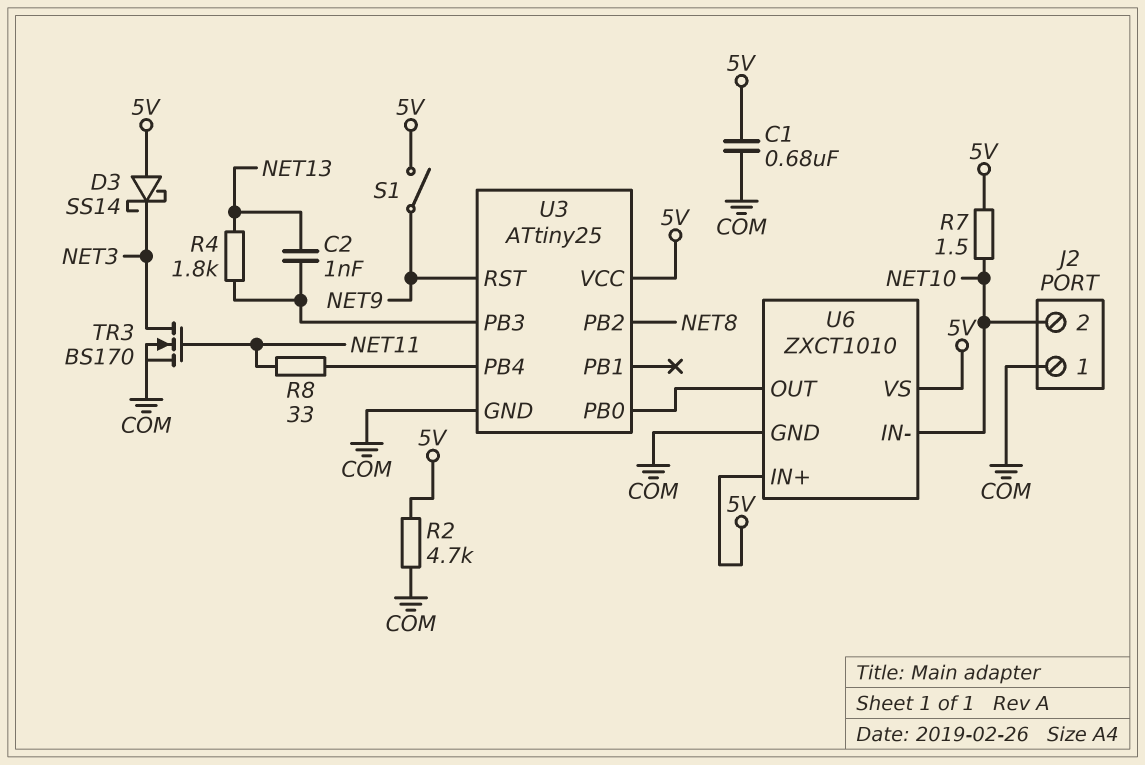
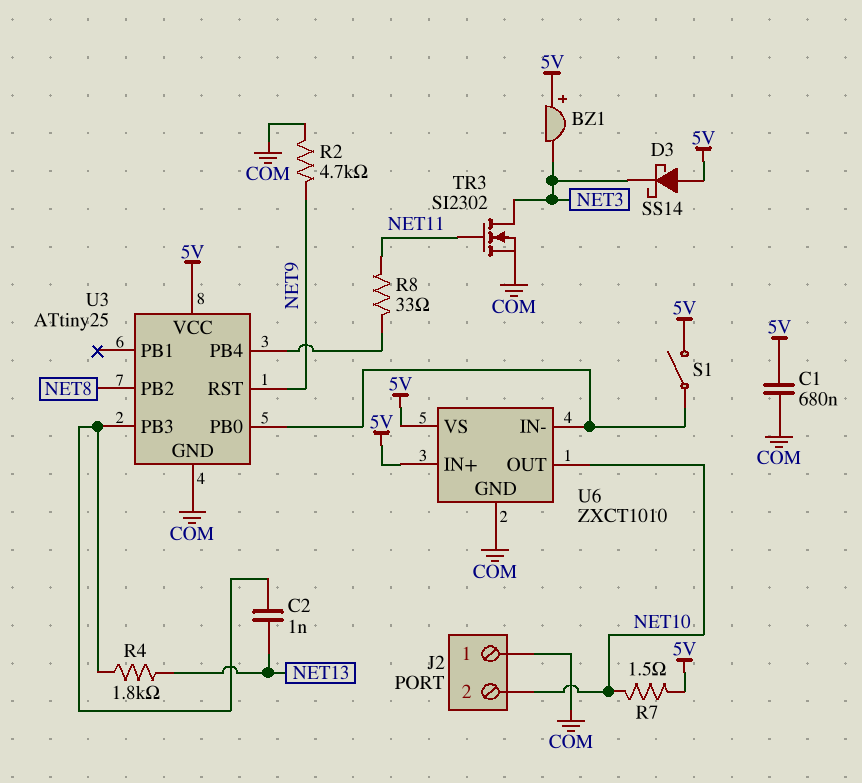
BZ1: none -> buzzer (plus 5V, minus NET3)
R2: 4.7k (5V, COM) -> 4.7k (COM, NET9)
S1: switch (5V, NET9) -> switch (5V, U3/PB0)
TR3: NMOS BS170 (G NET11, D NET3, S COM) -> NMOS SI2302 (G NET11, D NET3, S COM)
U6 pin IN-: NET10 -> U3/PB0
U6 pin OUT: U3/PB0 -> NET10

